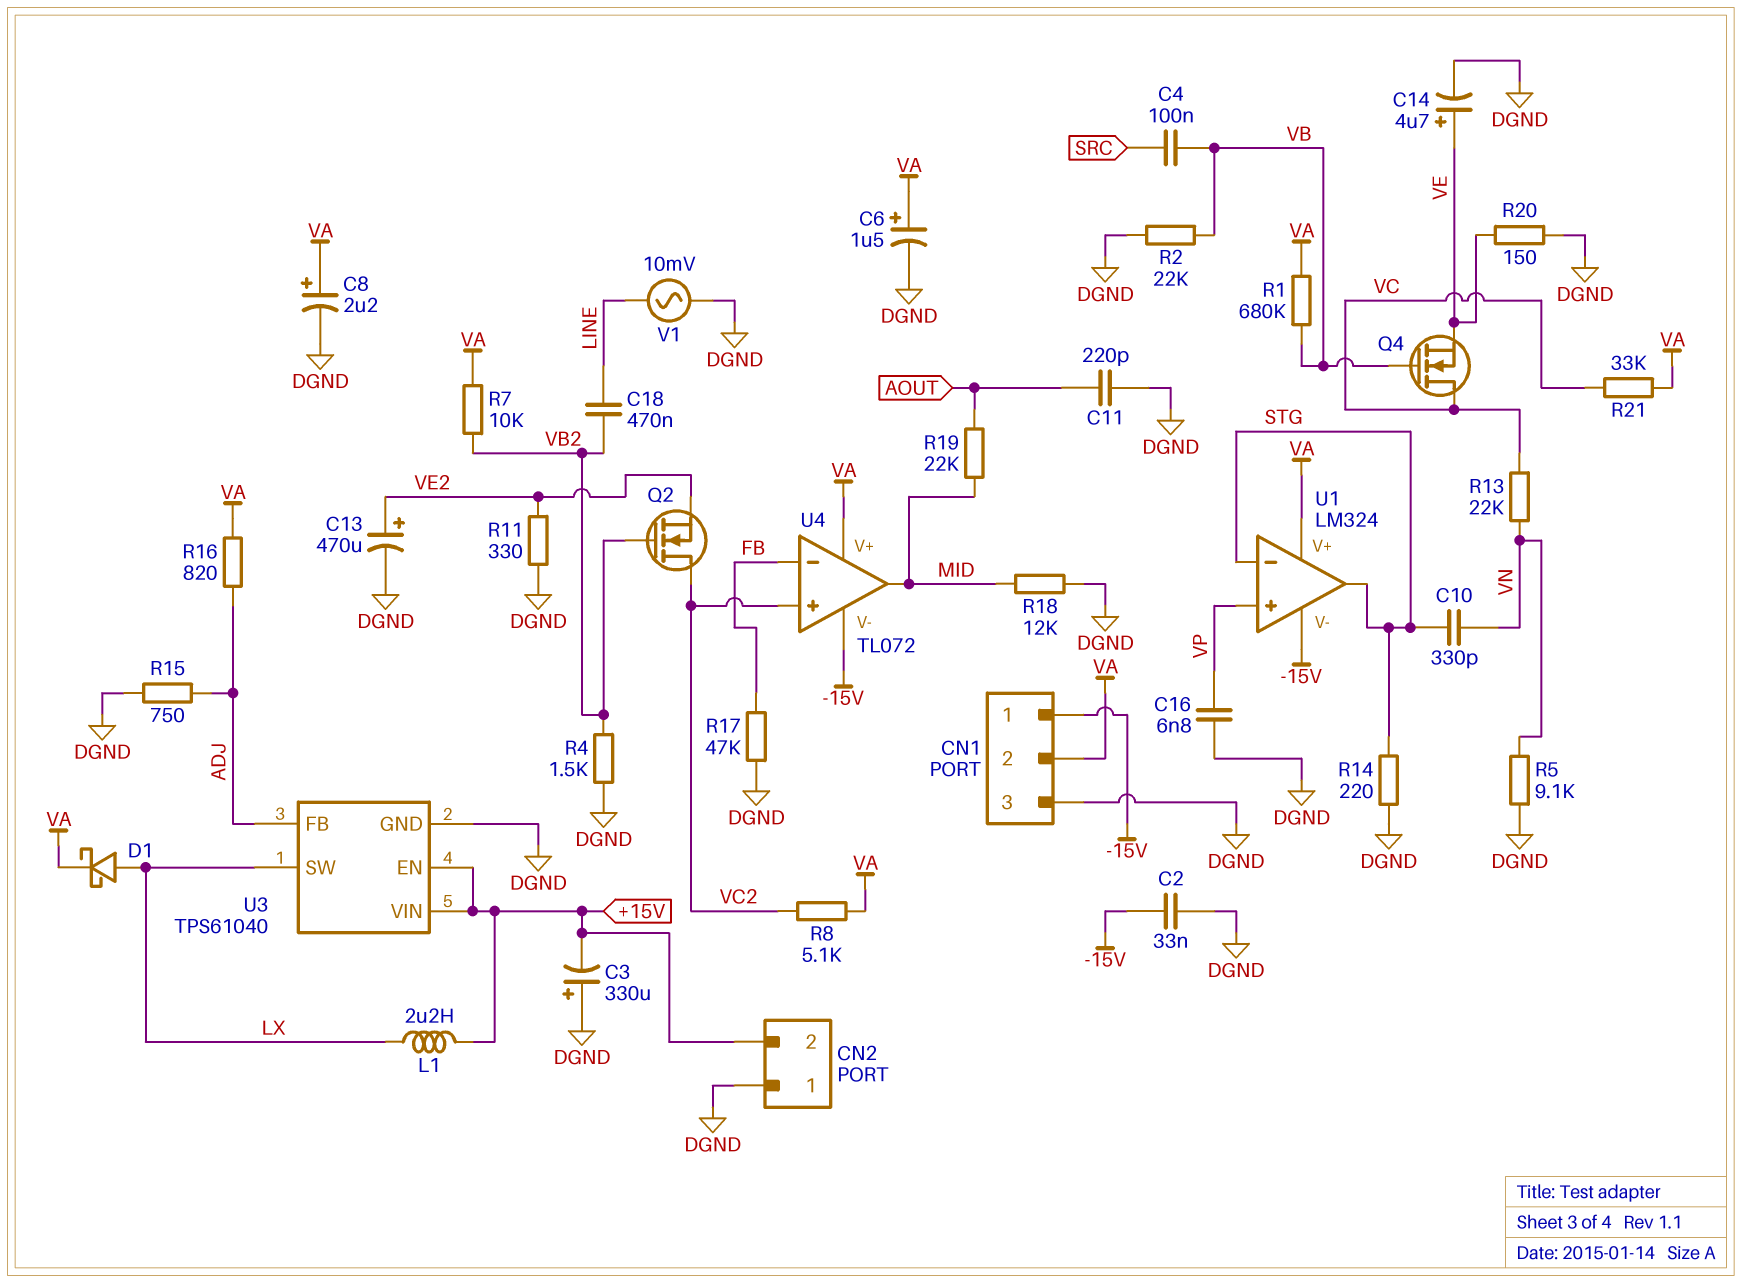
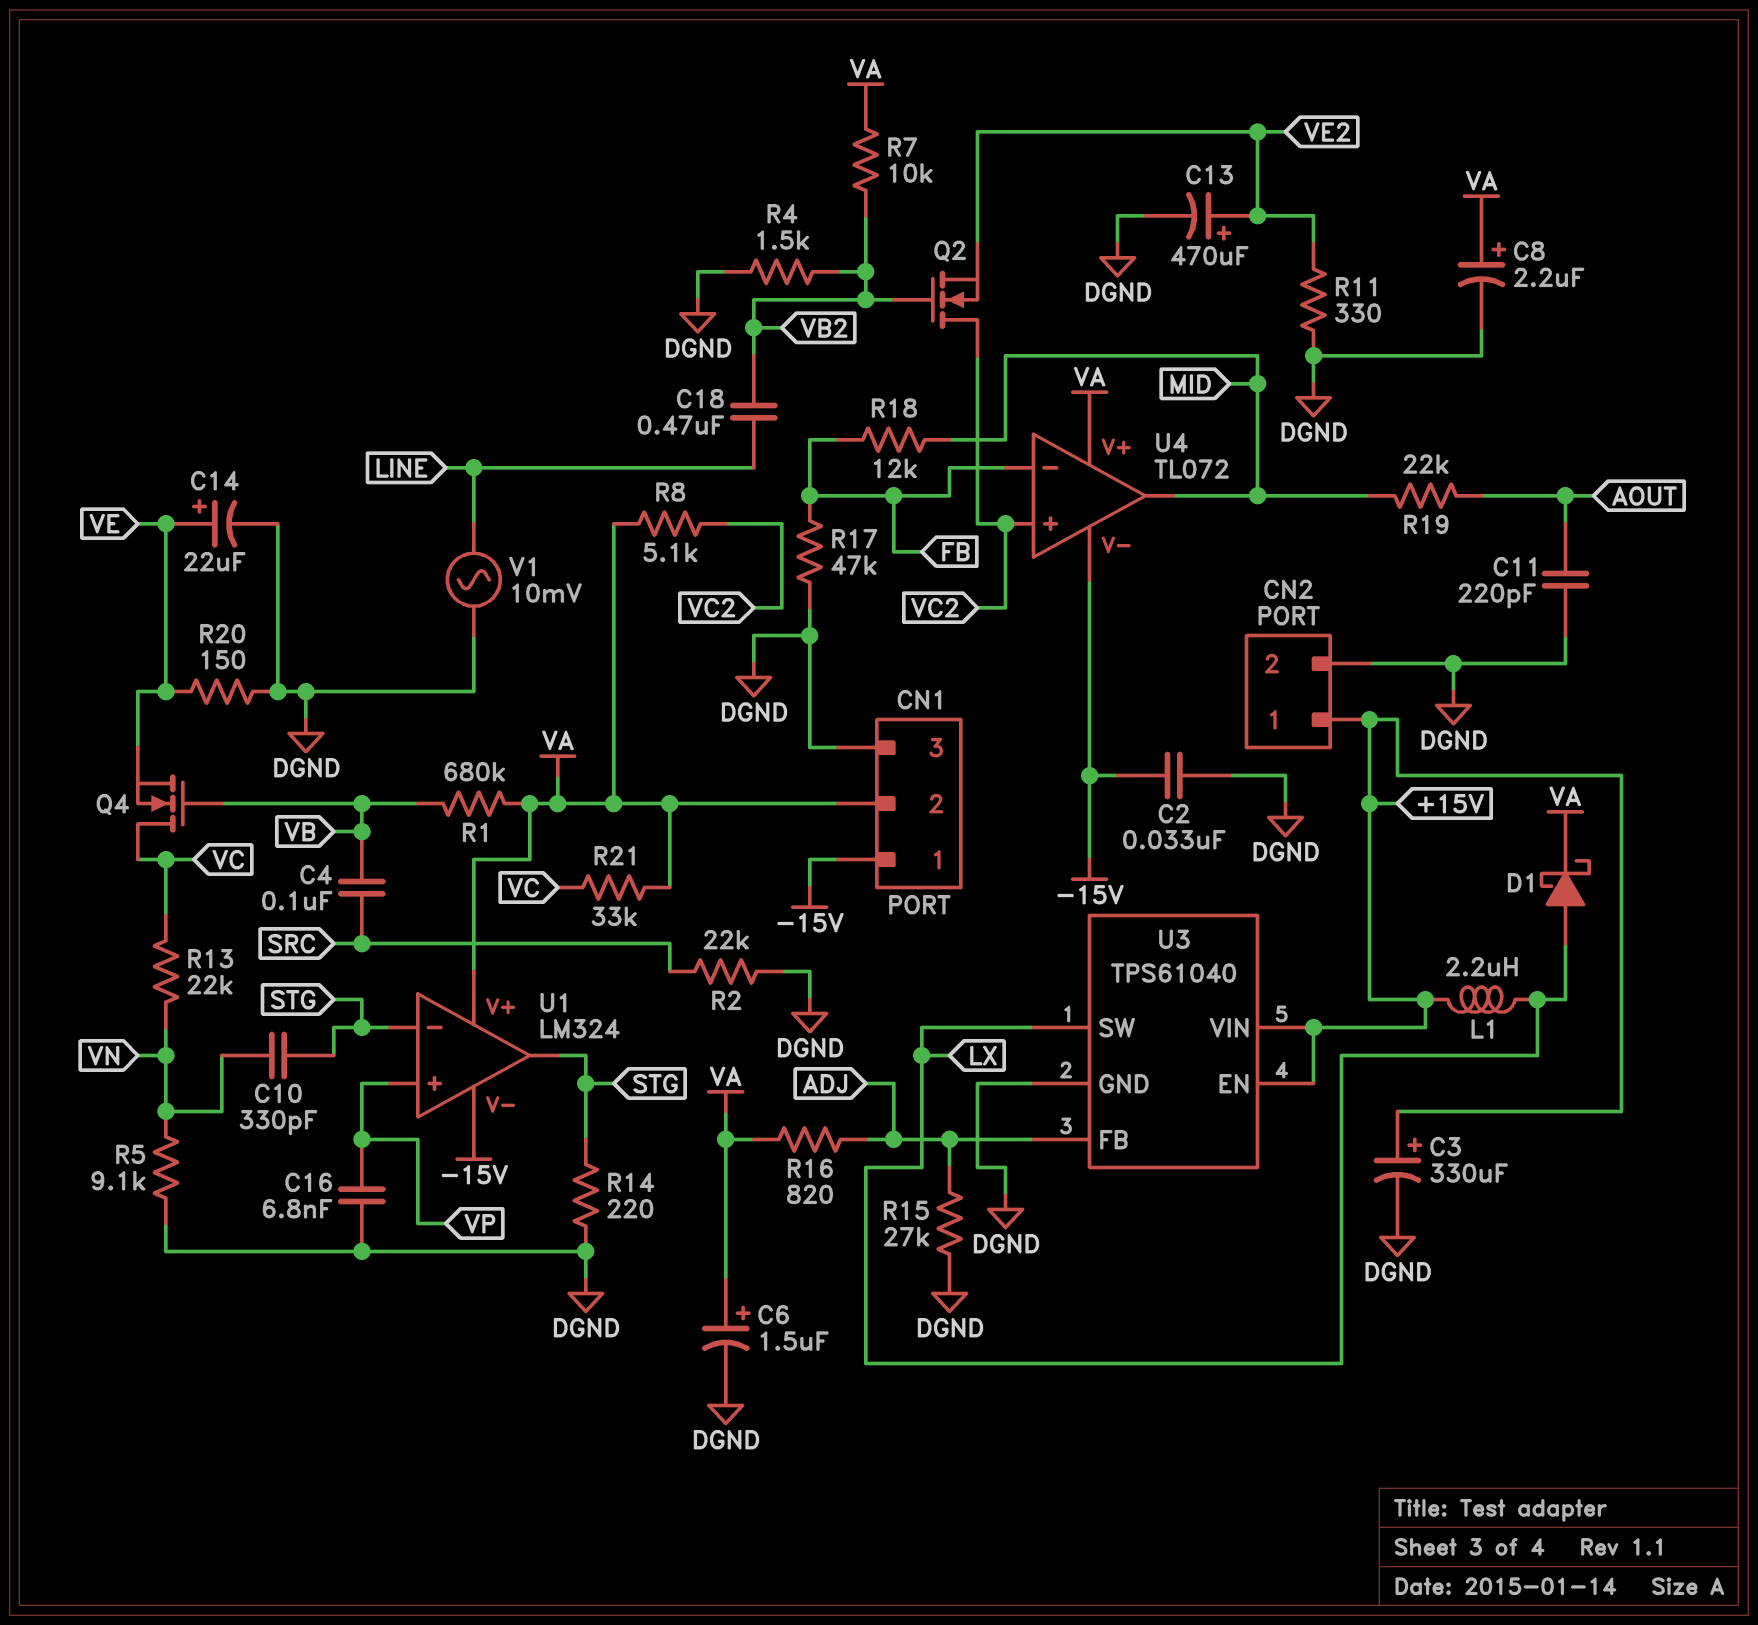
C3: 330uF (plus DGND, minus +15V) -> 330uF (plus +15V, minus DGND)
C14: 4.7uF (plus VE, minus DGND) -> 22uF (plus VE, minus DGND)
CN2 pin 1: DGND -> +15V
CN2 pin 2: +15V -> DGND
R2: 22k (DGND, VB) -> 22k (DGND, SRC)
R15: 750 (ADJ, DGND) -> 27k (ADJ, DGND)
R18: 12k (DGND, MID) -> 12k (FB, MID)

